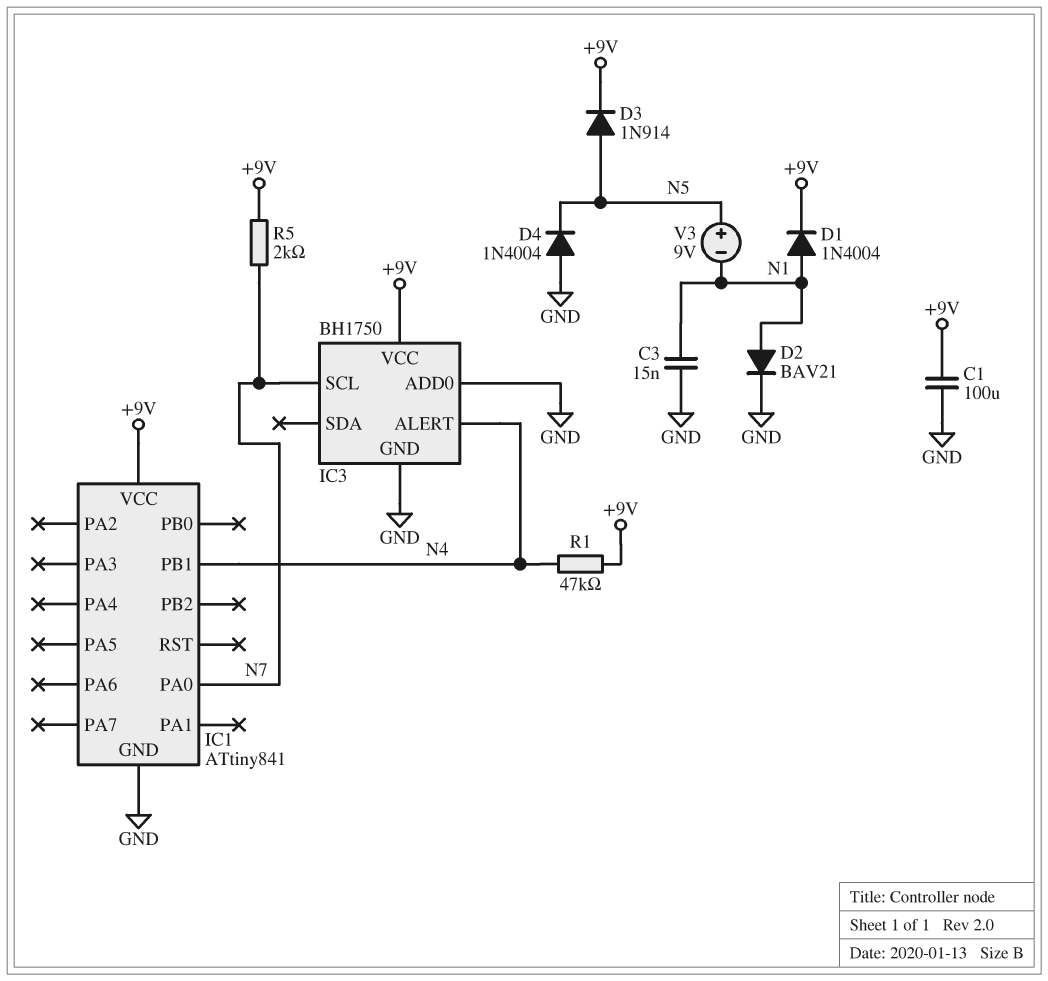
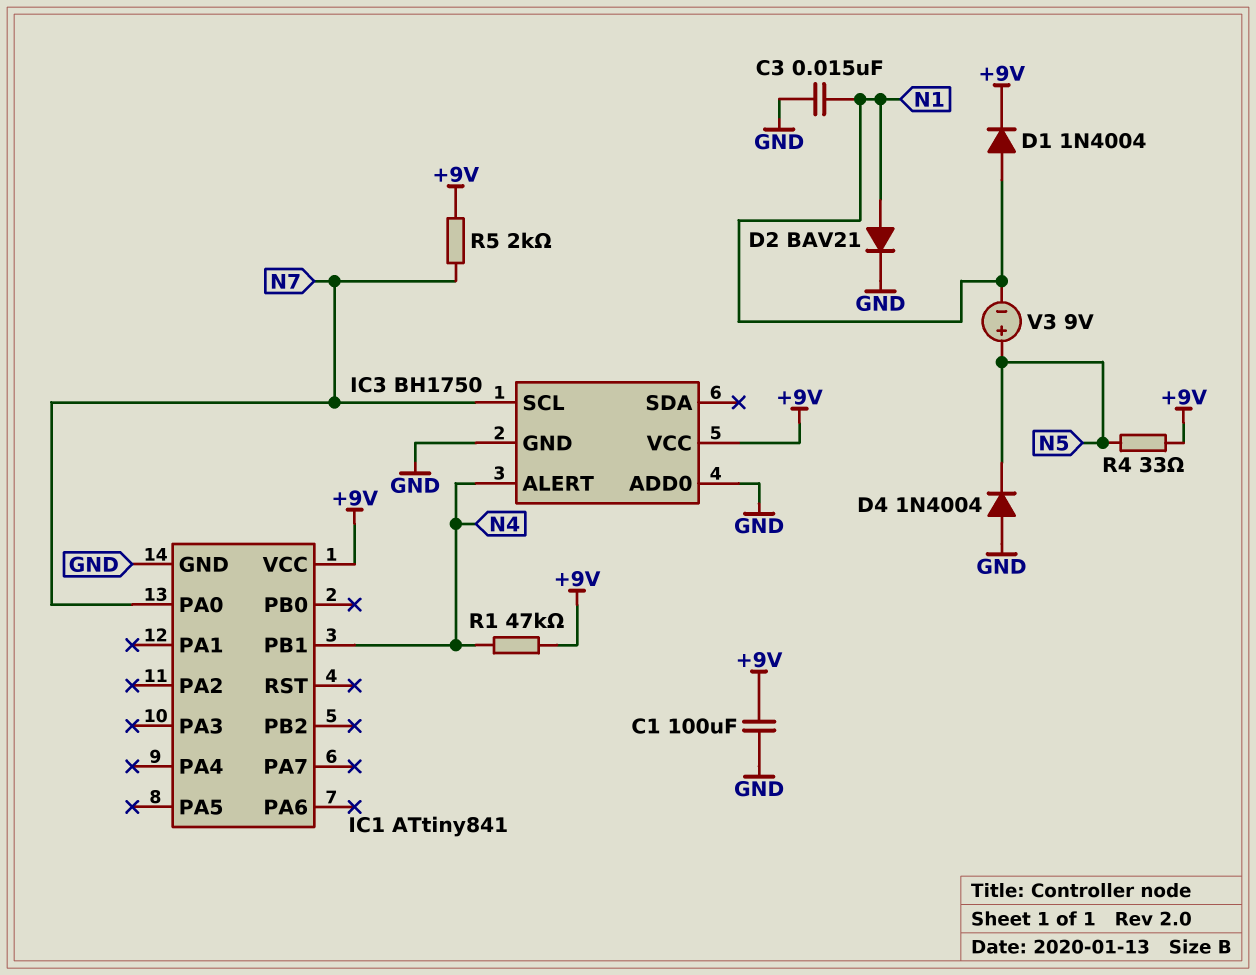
D3: diode 1N914 (A N5, K +9V) -> none
R4: none -> 33 (+9V, N5)

